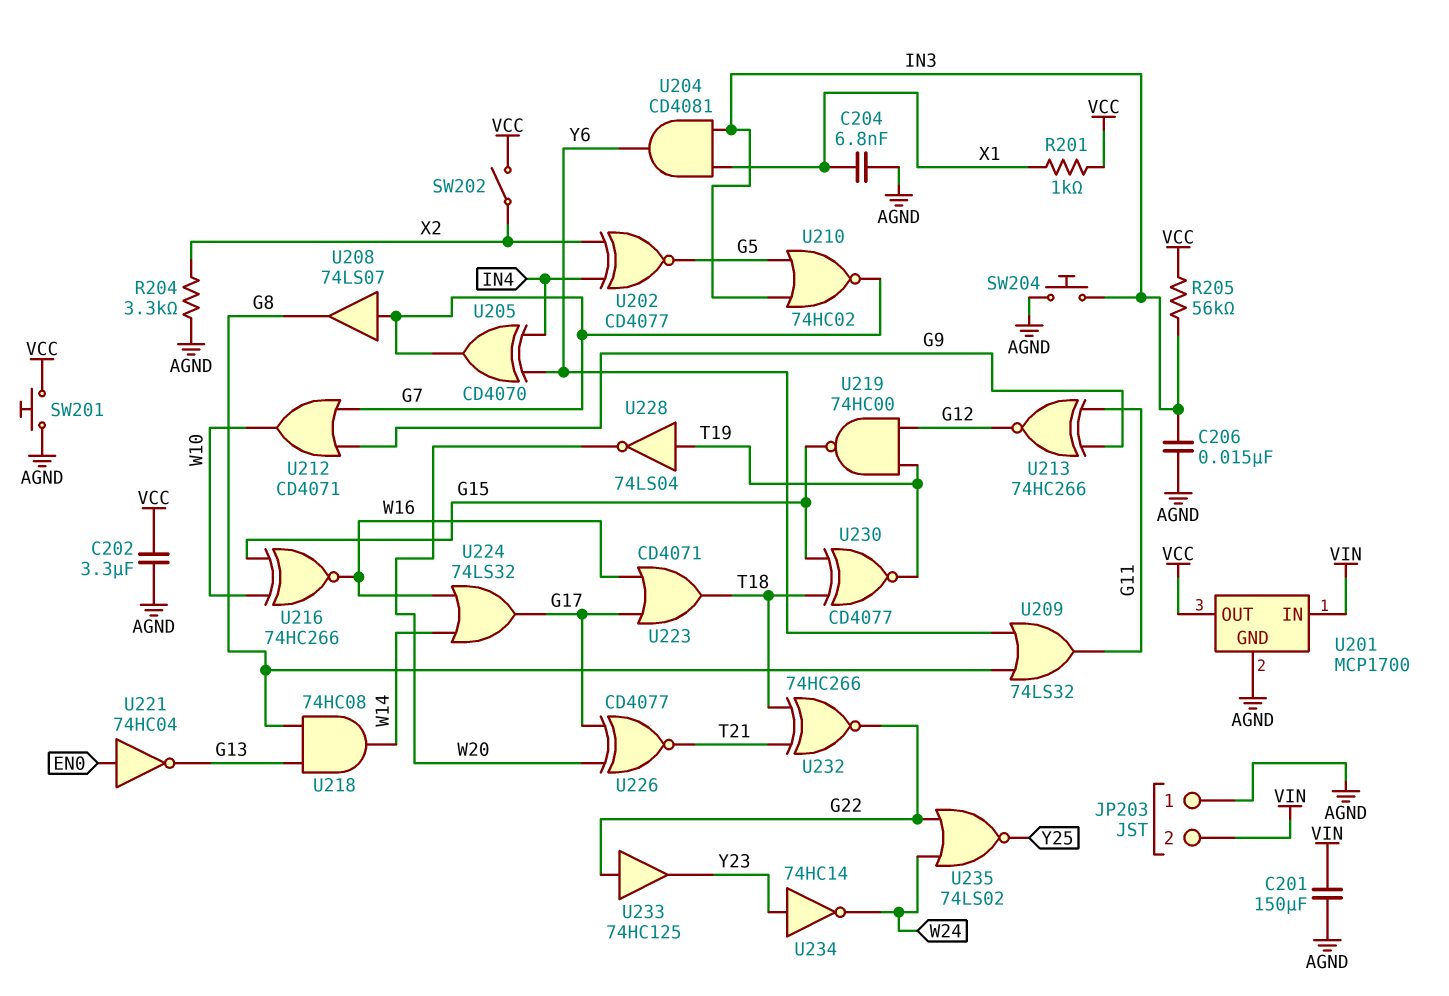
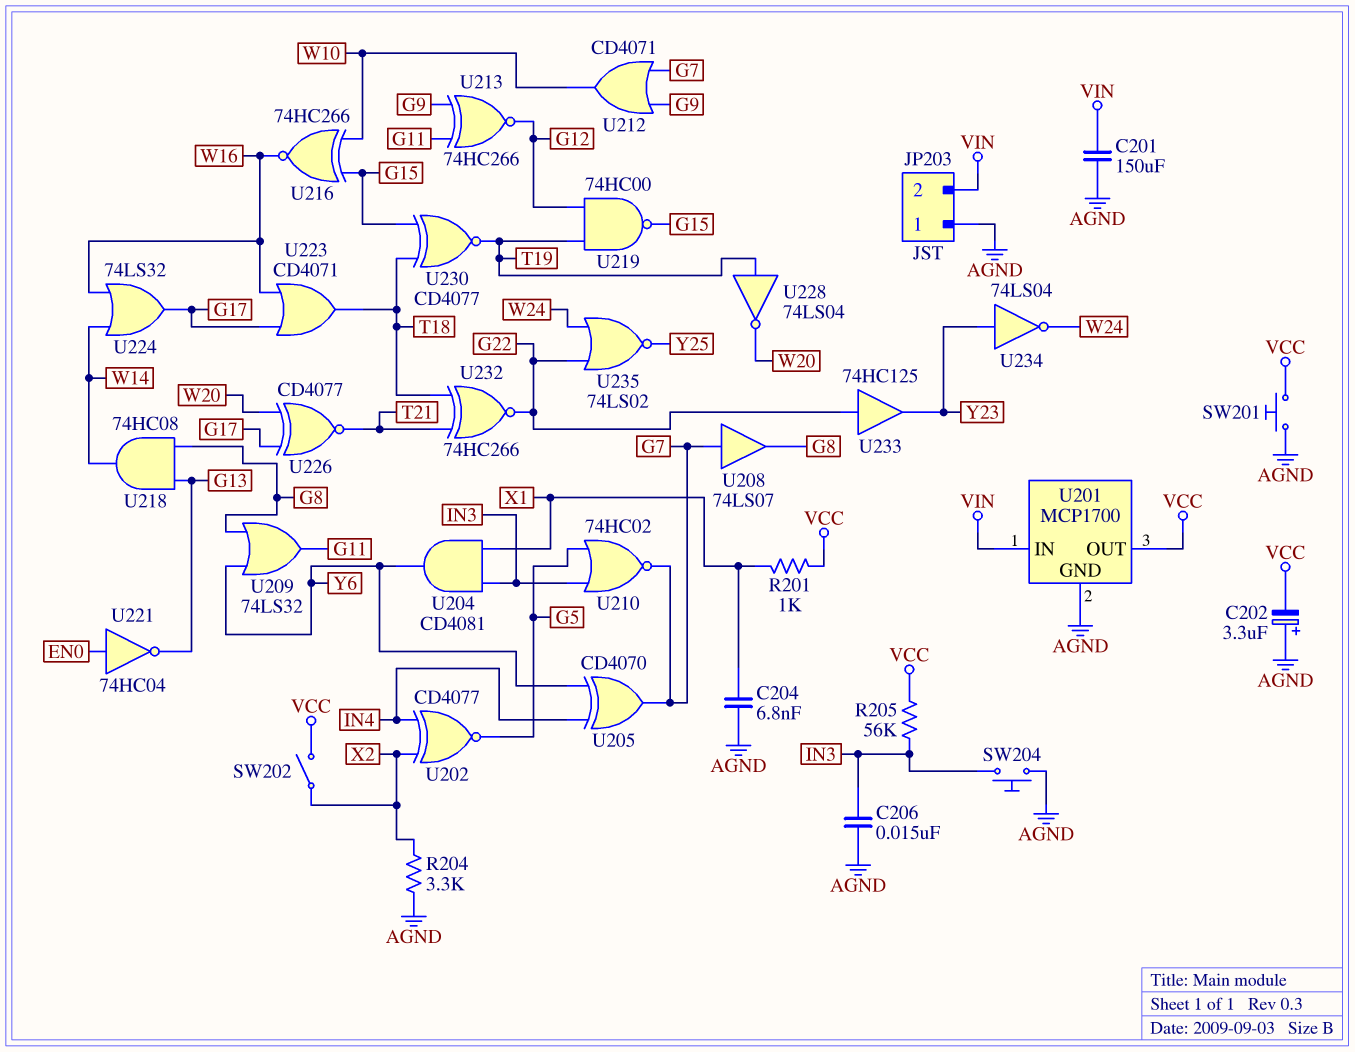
C202: 3.3uF (AGND, VCC) -> 3.3uF (plus AGND, minus VCC)
U234: NOT 74HC14 (in Y23, out W24) -> NOT 74LS04 (in Y23, out W24)

